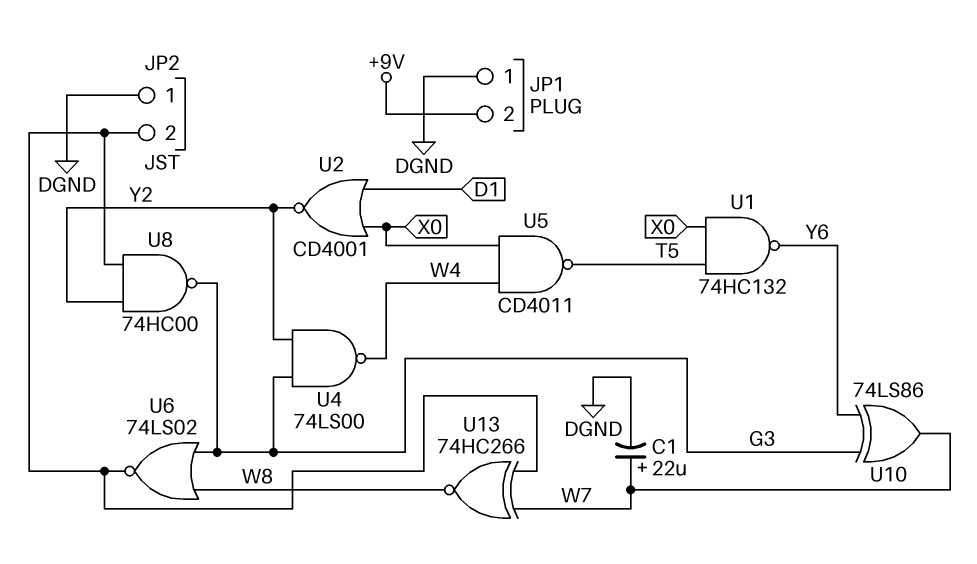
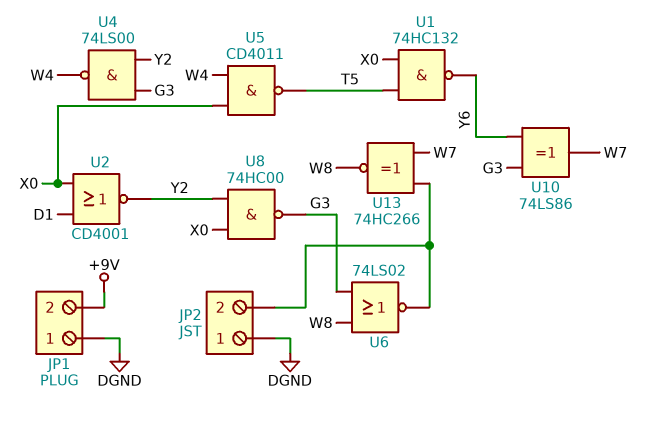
C1: 22uF (plus W7, minus DGND) -> none
U8: NAND 74HC00 (in JP2/2, in Y2, out G3) -> NAND 74HC00 (in X0, in Y2, out G3)

